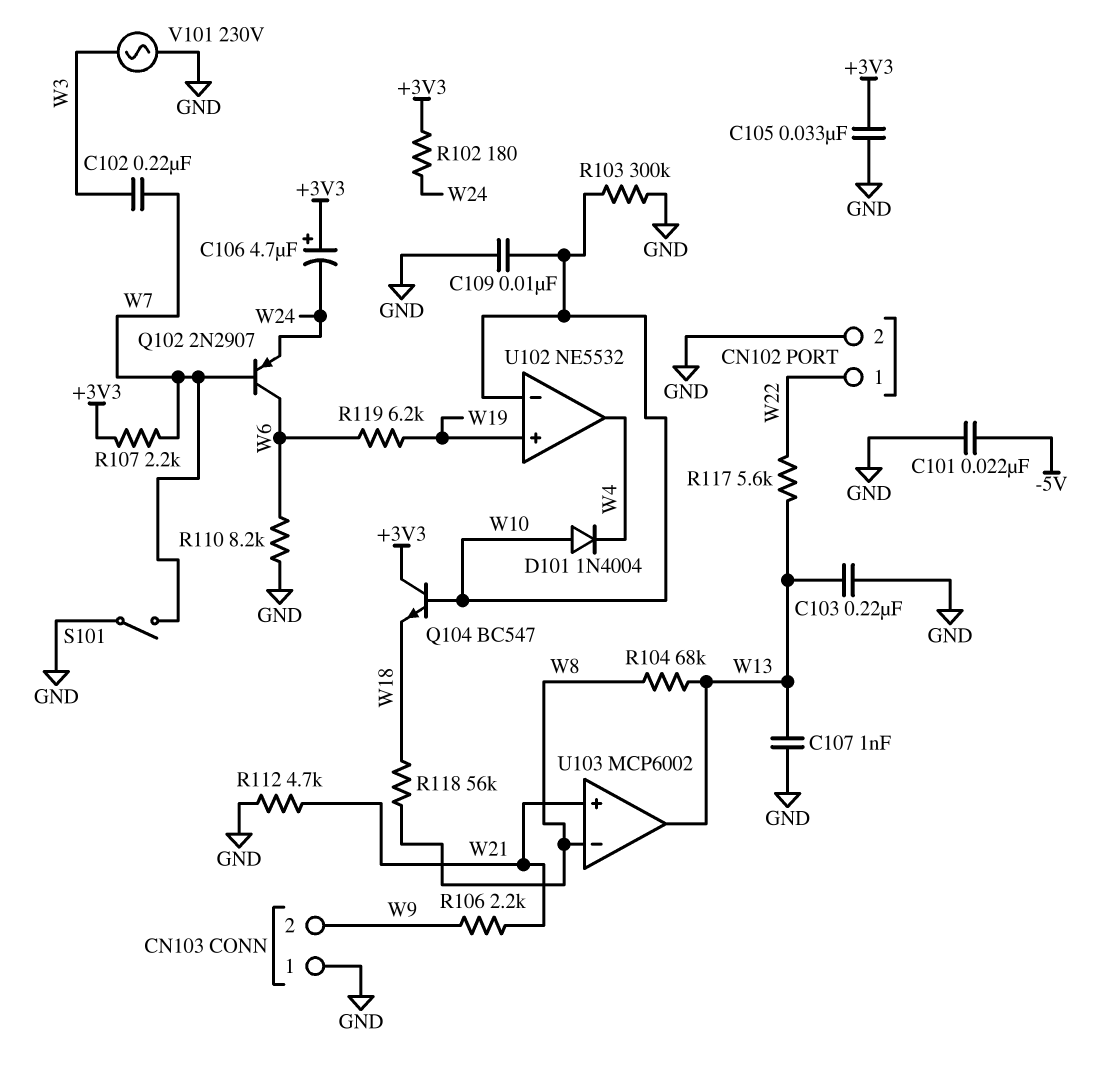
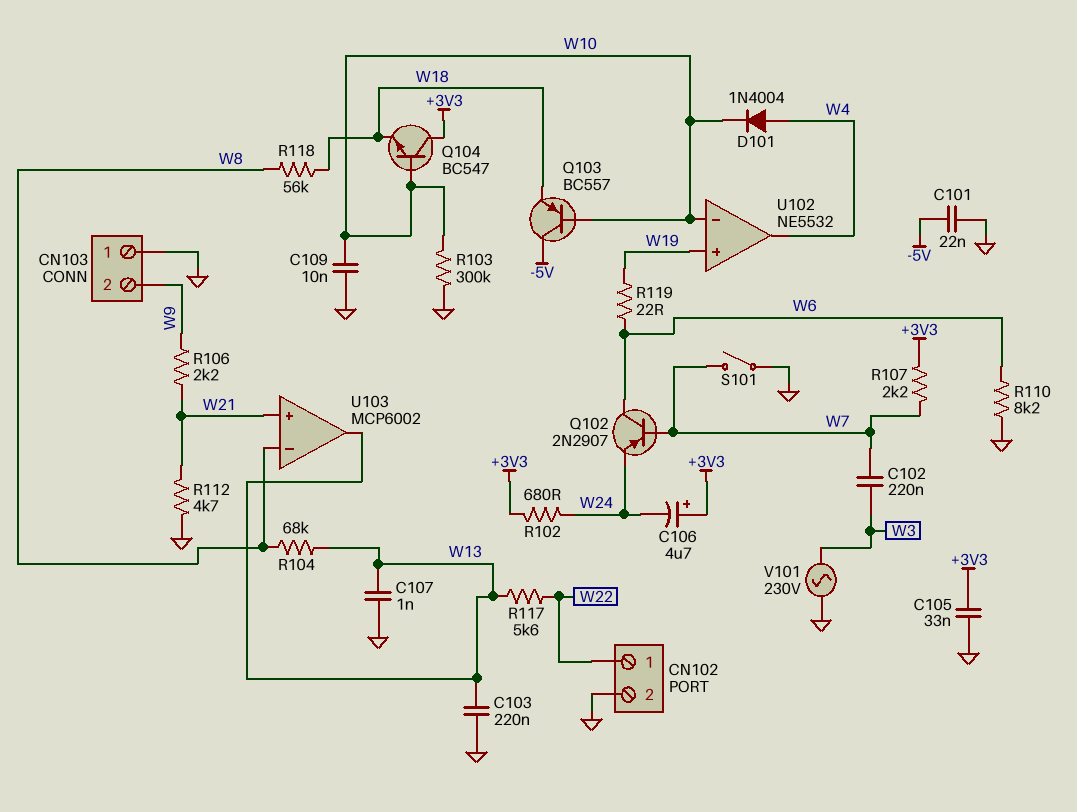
D101: diode 1N4004 (A W10, K W4) -> diode 1N4004 (A W4, K W10)
Q103: none -> PNP BC557 (B W10, C -5V, E W18)
R102: 180 (+3V3, W24) -> 680 (+3V3, W24)
R119: 6.2k (W6, W19) -> 22 (W6, W19)

